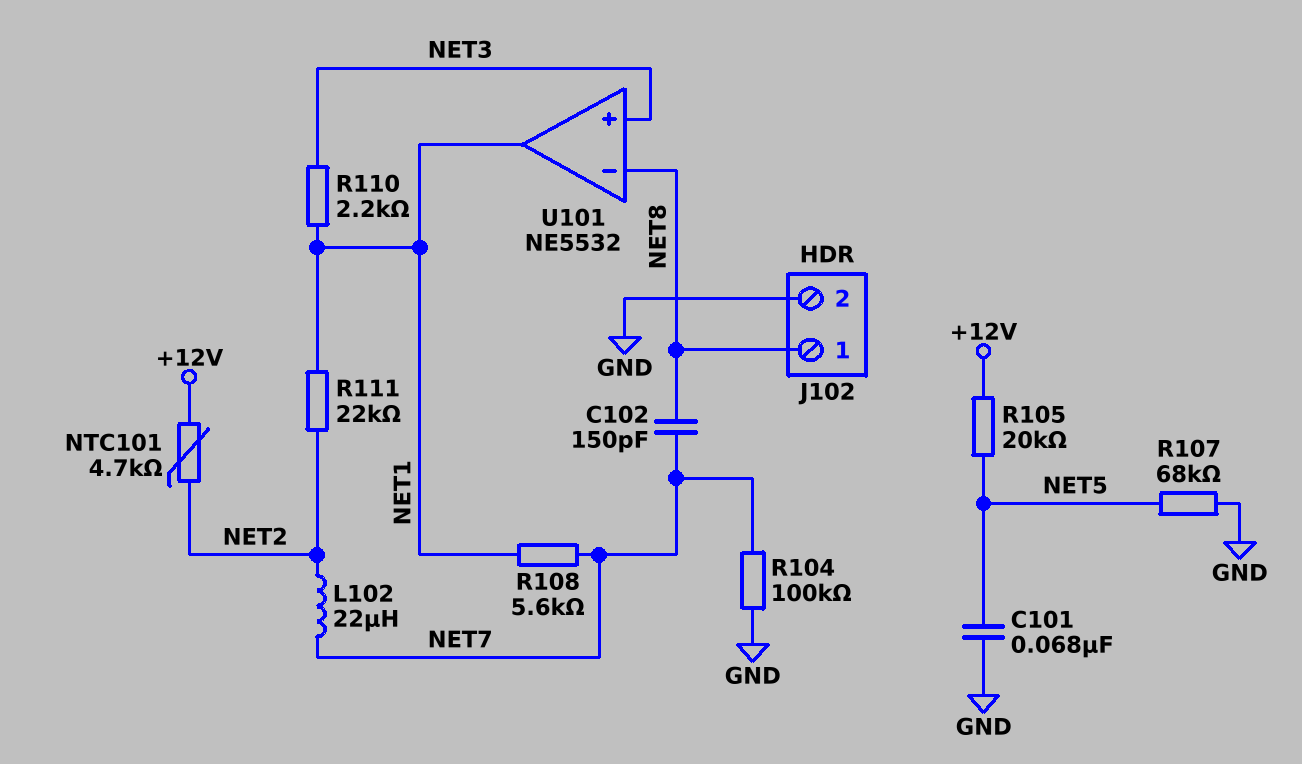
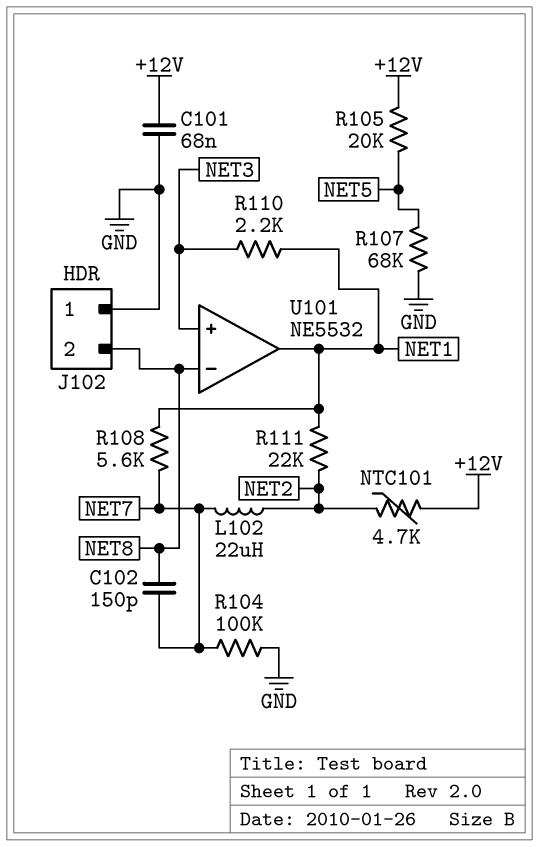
C101: 68nF (GND, NET5) -> 68nF (+12V, GND)
J102 pin 1: NET8 -> GND
J102 pin 2: GND -> NET8

